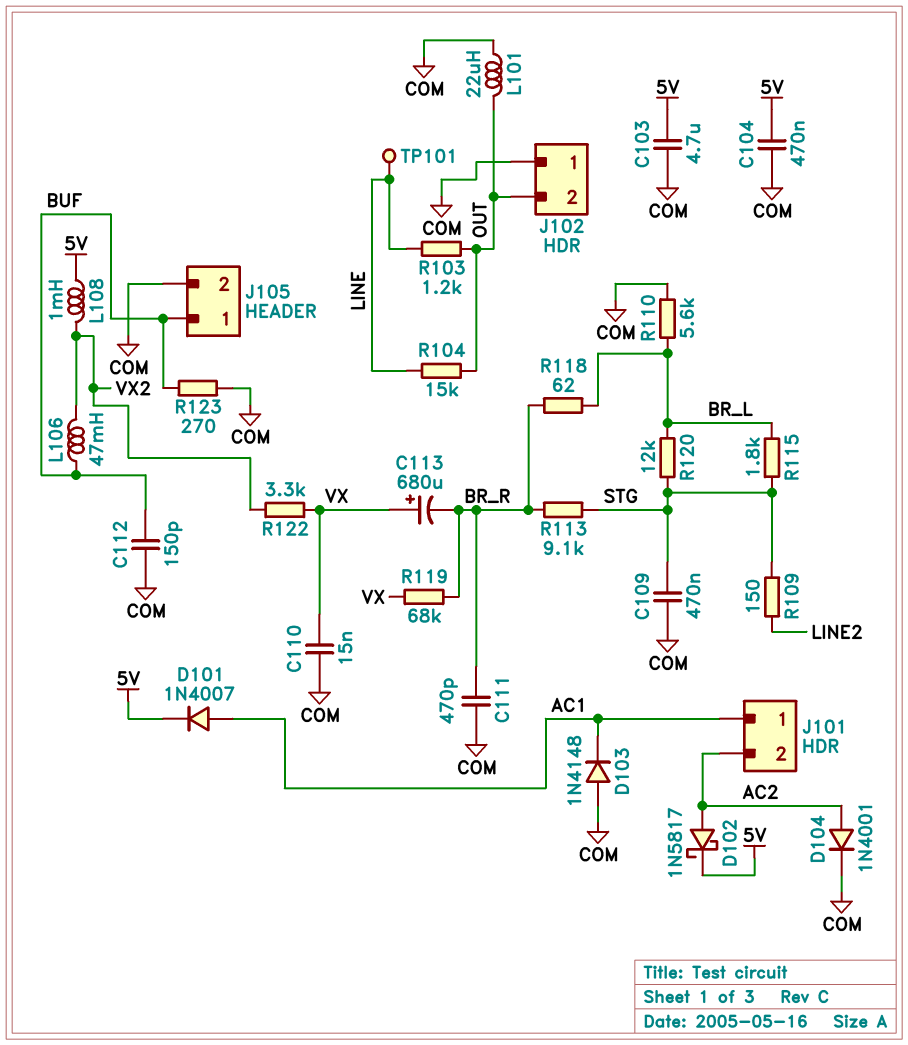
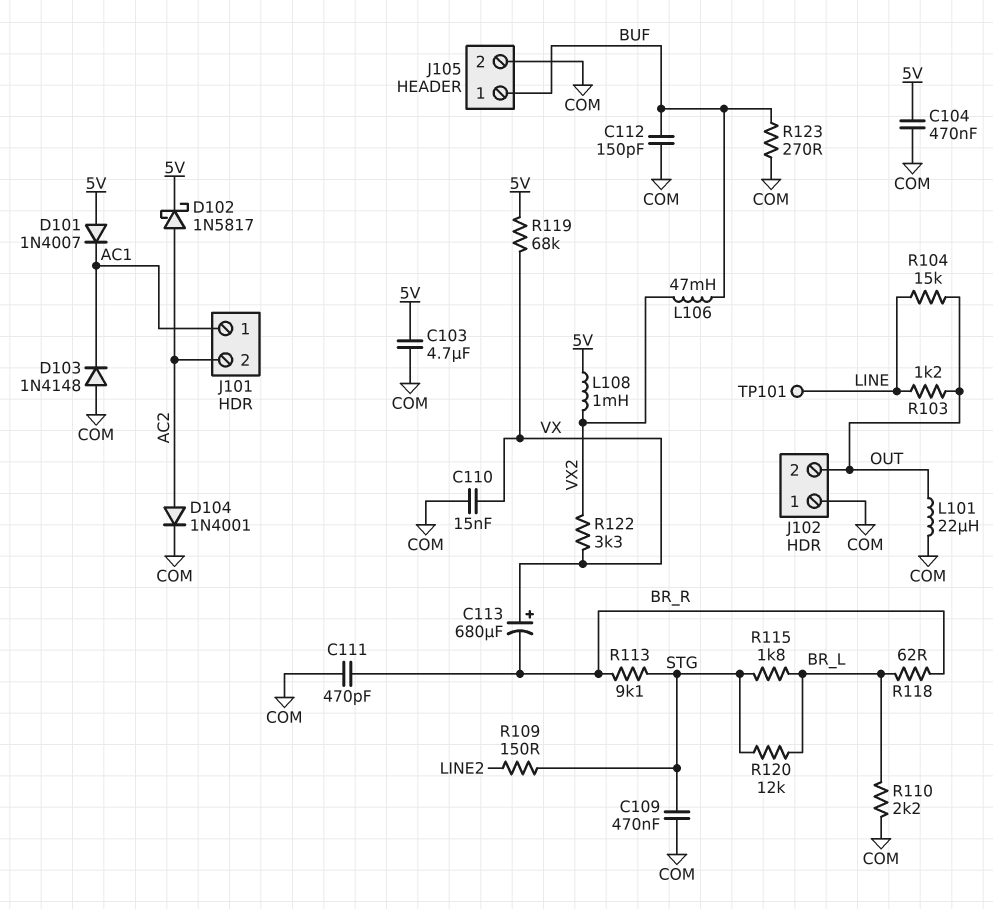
D101: diode 1N4007 (A AC1, K 5V) -> diode 1N4007 (A 5V, K AC1)
R110: 5.6k (BR_L, COM) -> 2.2k (BR_L, COM)
R119: 68k (BR_R, VX) -> 68k (5V, VX)

